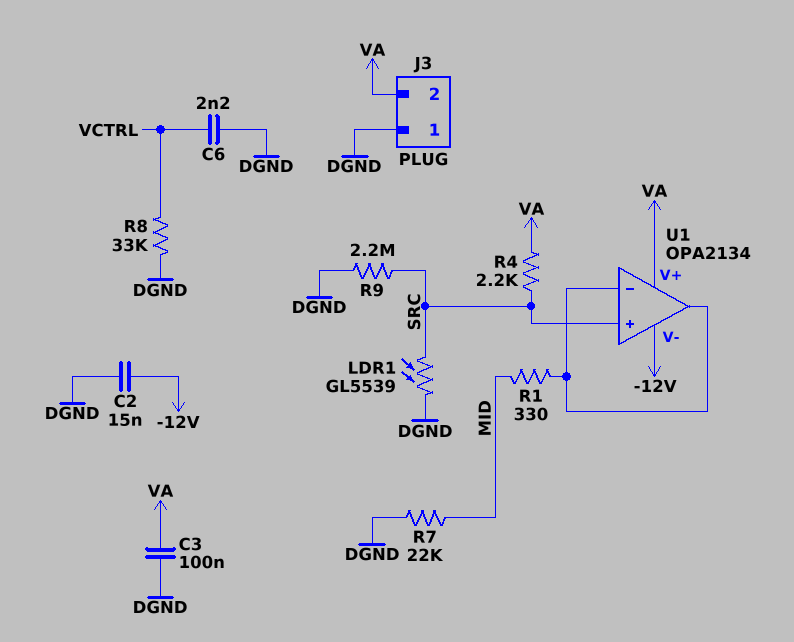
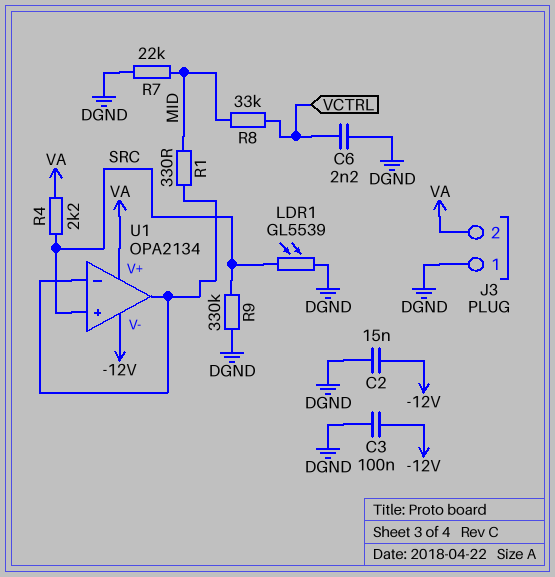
C3: 100nF (DGND, VA) -> 100nF (-12V, DGND)
R8: 33k (DGND, VCTRL) -> 33k (MID, VCTRL)
R9: 2.2M (DGND, SRC) -> 330k (DGND, SRC)

